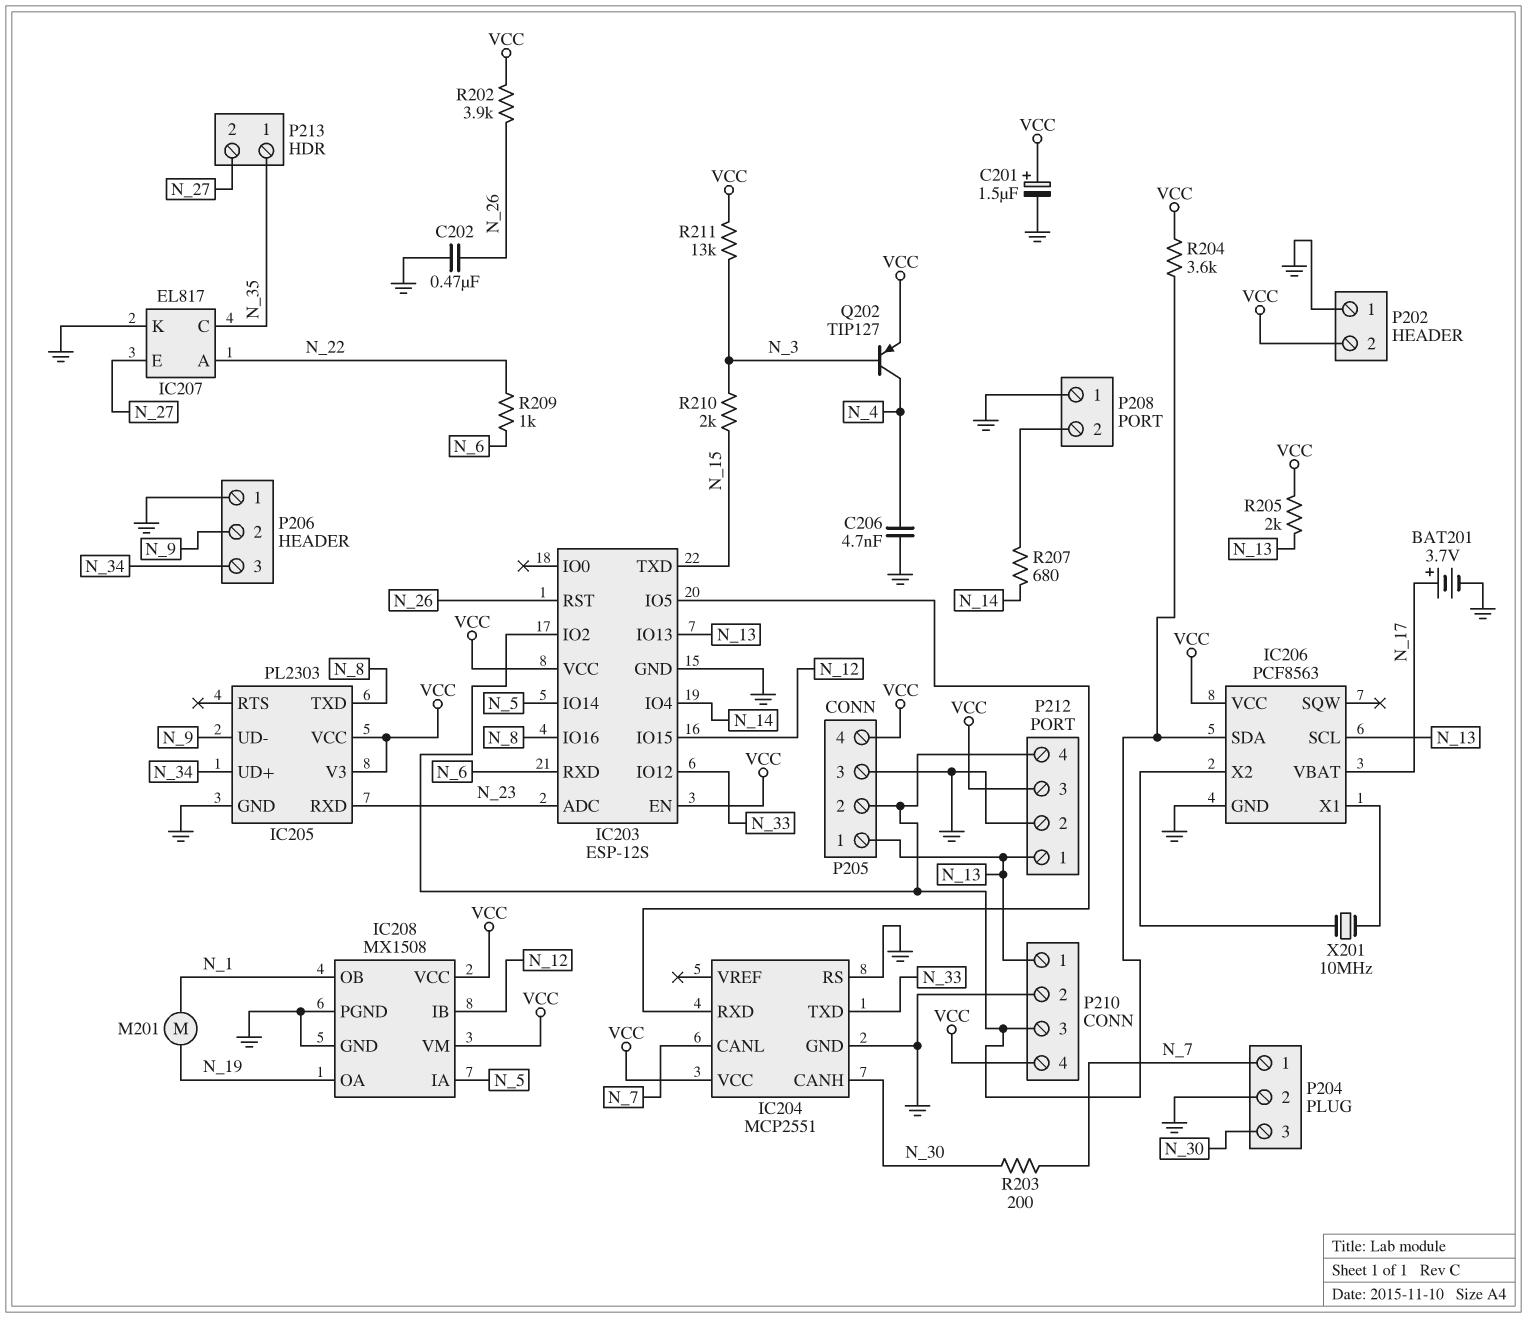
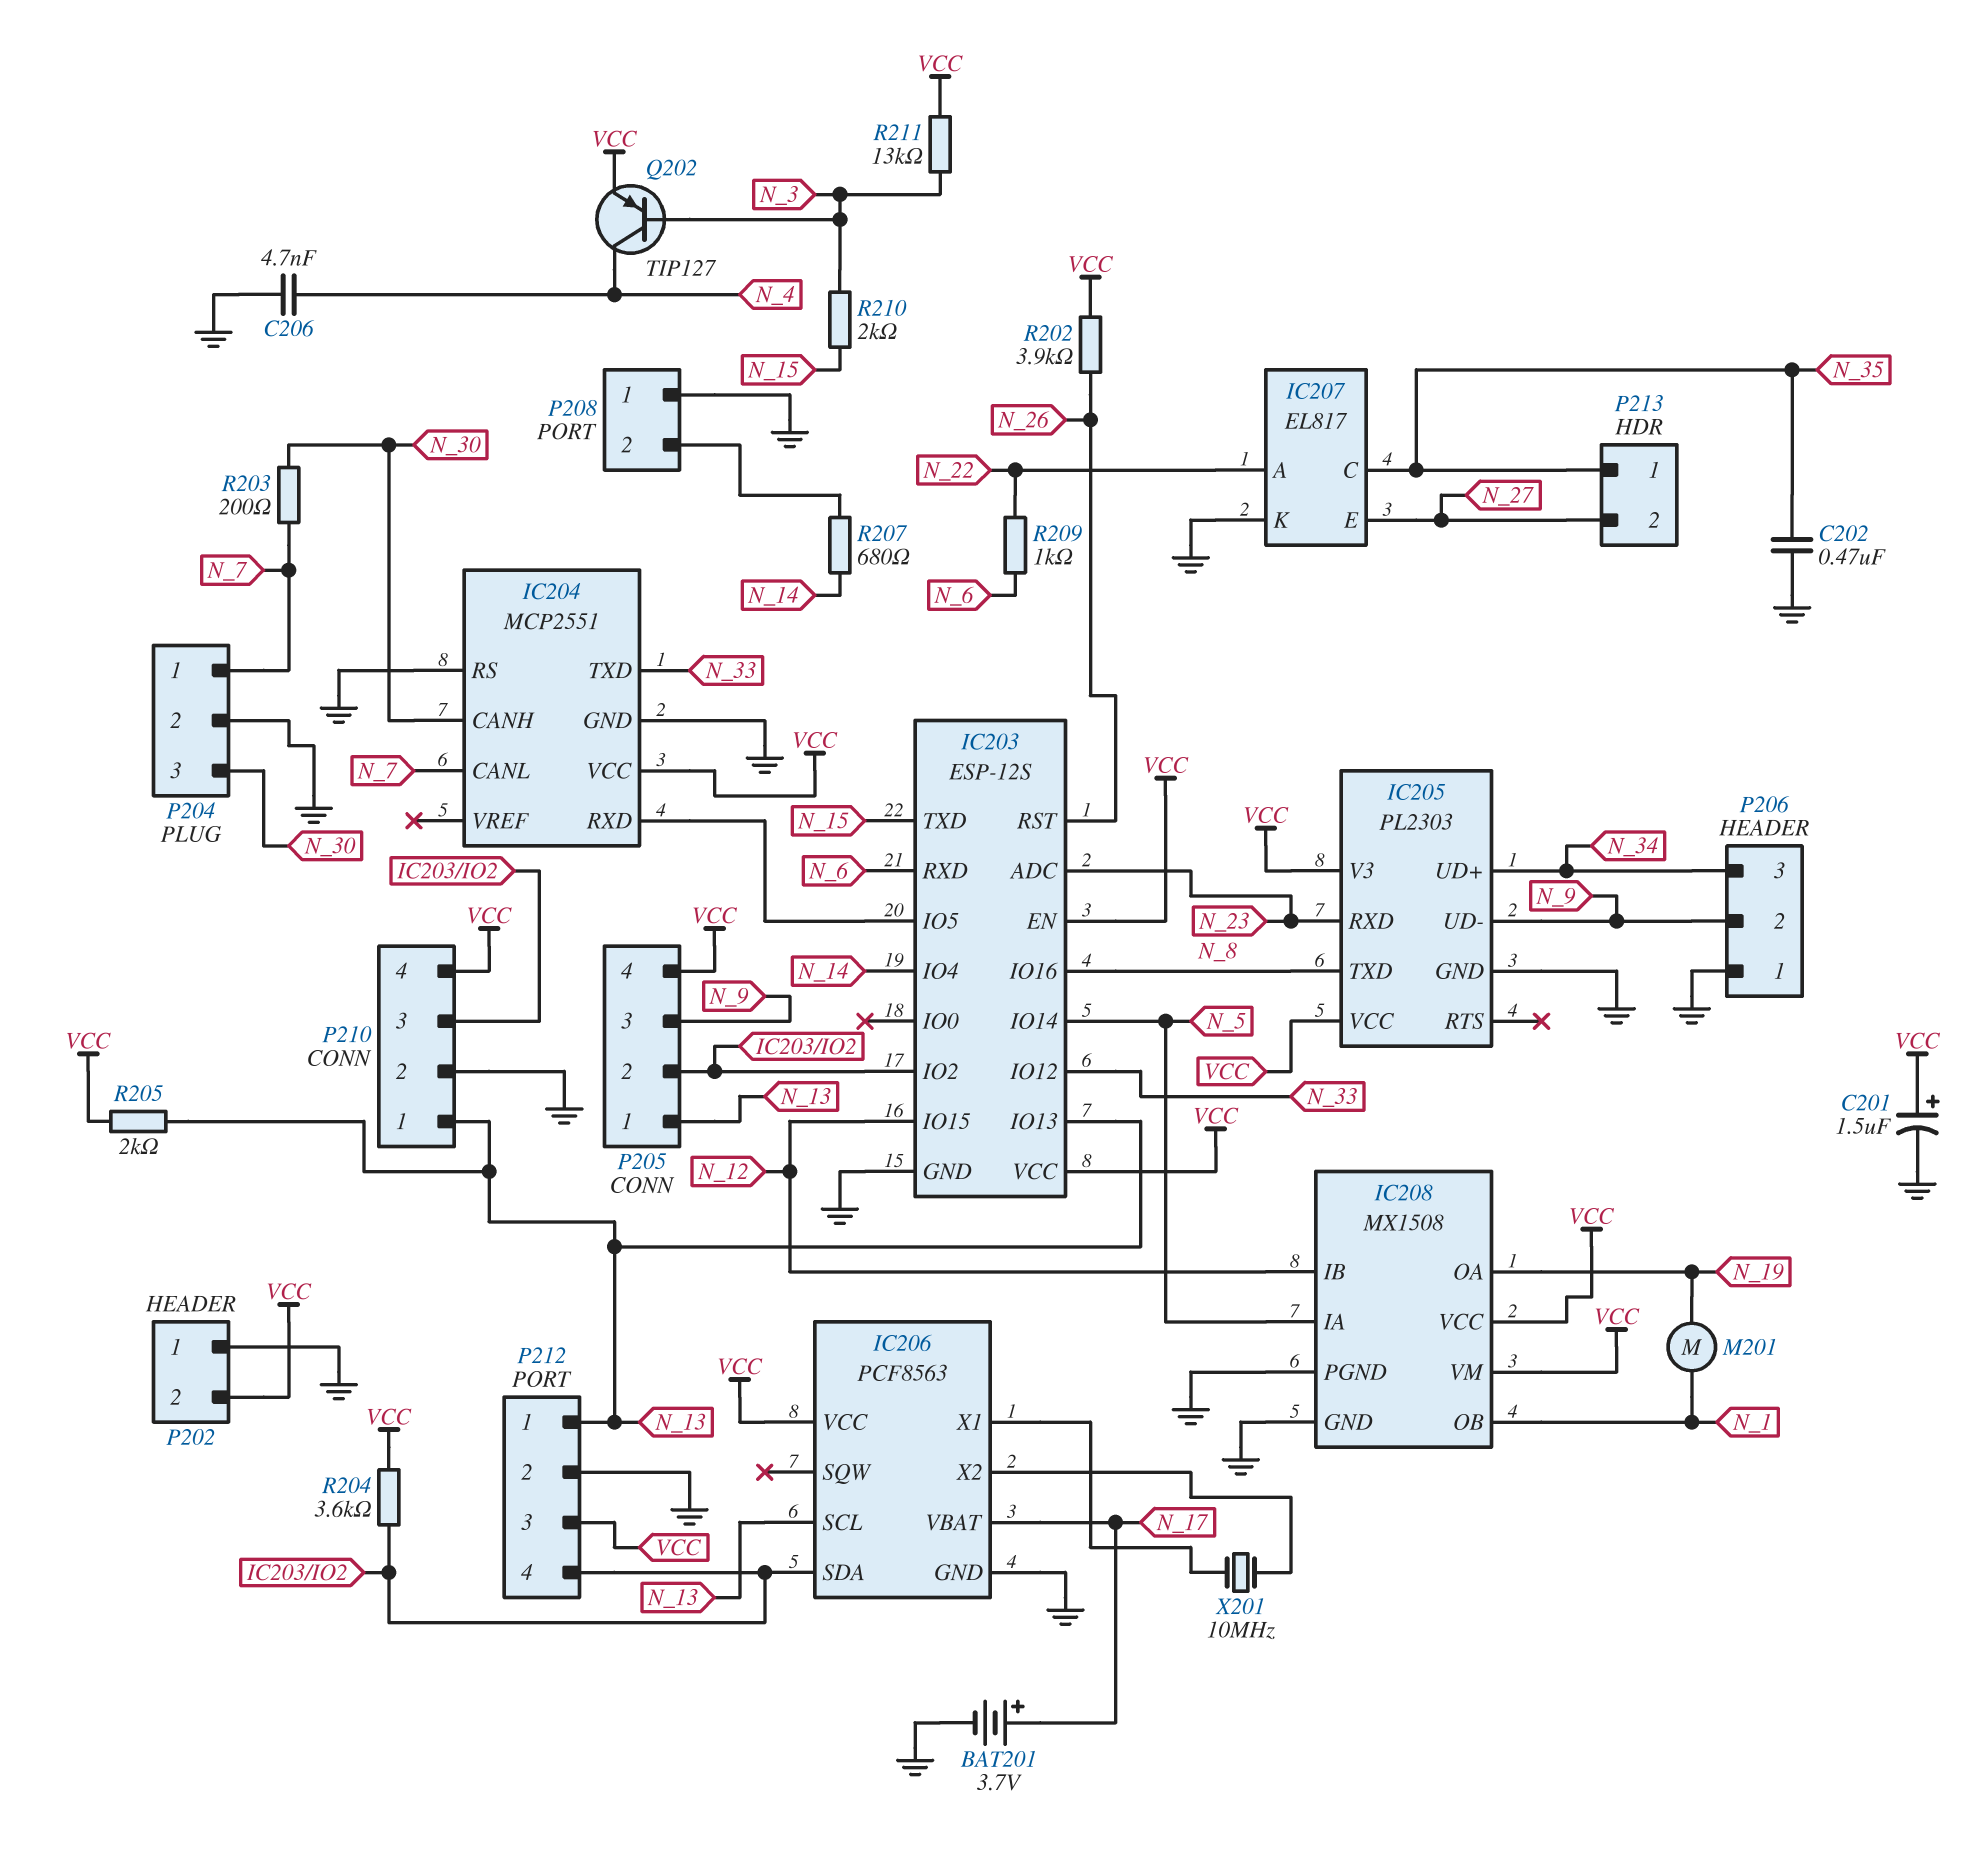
C202: 470nF (GND, N_26) -> 470nF (GND, N_35)
P205 pin 3: GND -> N_9

